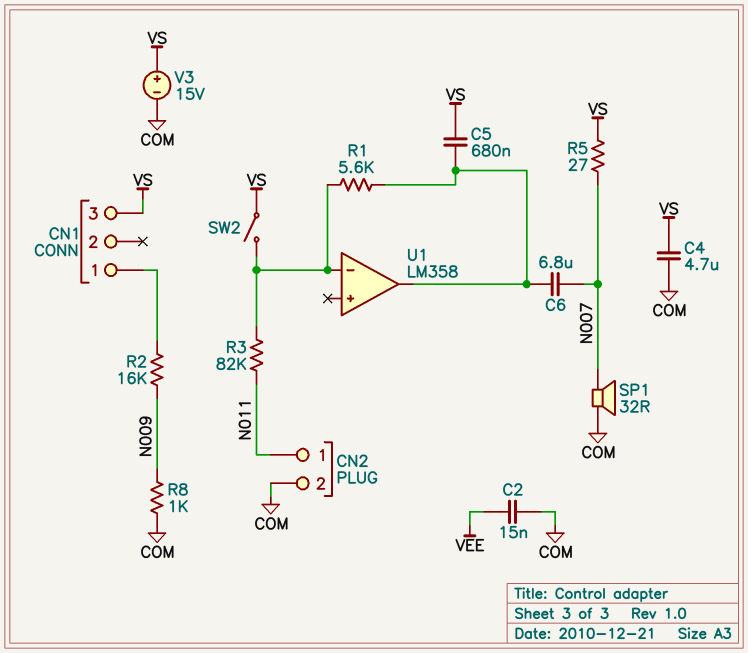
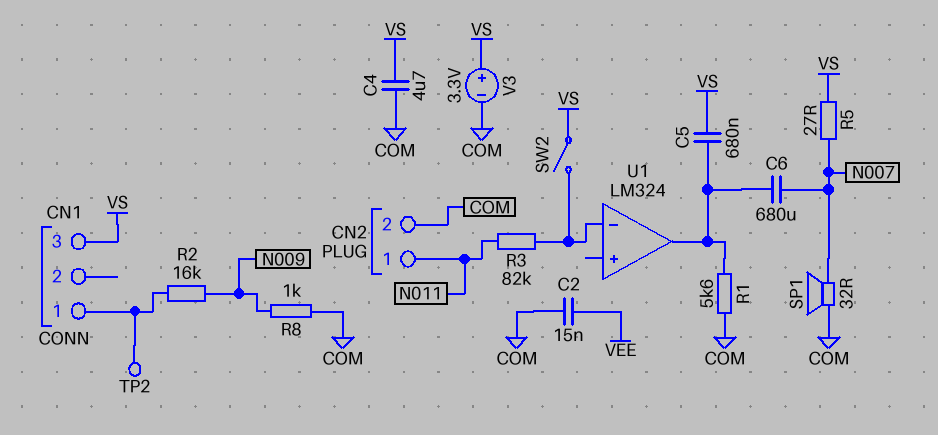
C6: 6.8uF (N007, U1/out) -> 680uF (N007, U1/out)
R1: 5.6k (U1/in-, U1/out) -> 5.6k (COM, U1/out)
TP2: none -> test point (CN1/1)
U1: LM358 -> LM324
V3: 15V (plus VS, minus COM) -> 3.3V (plus VS, minus COM)

